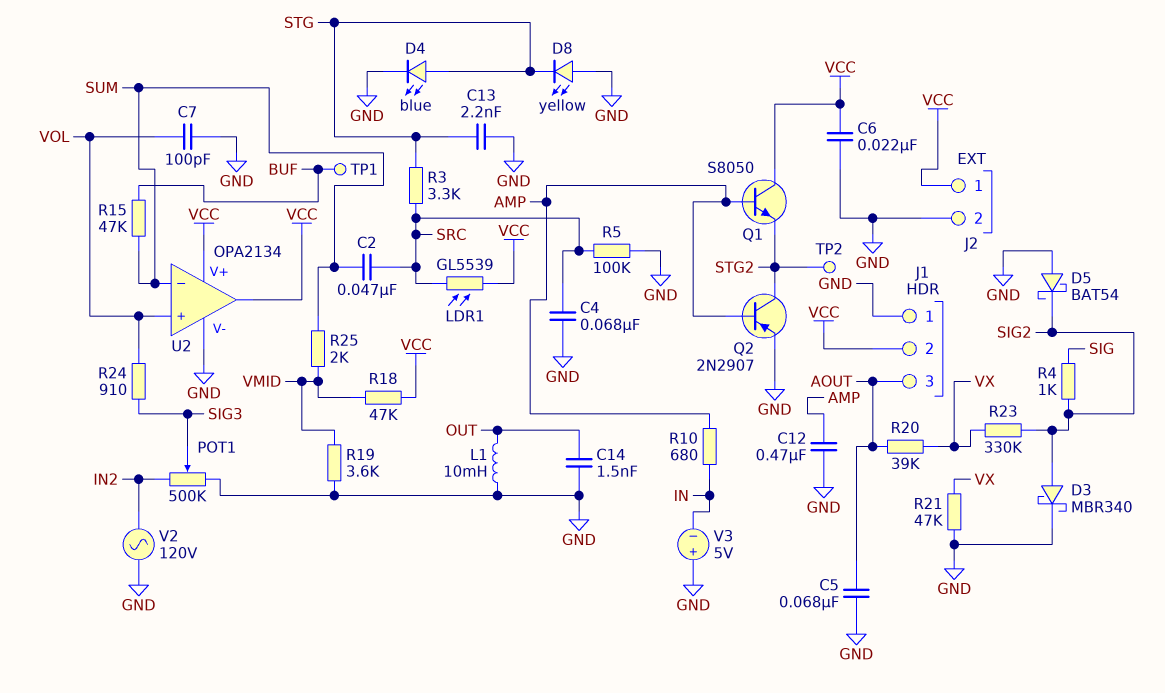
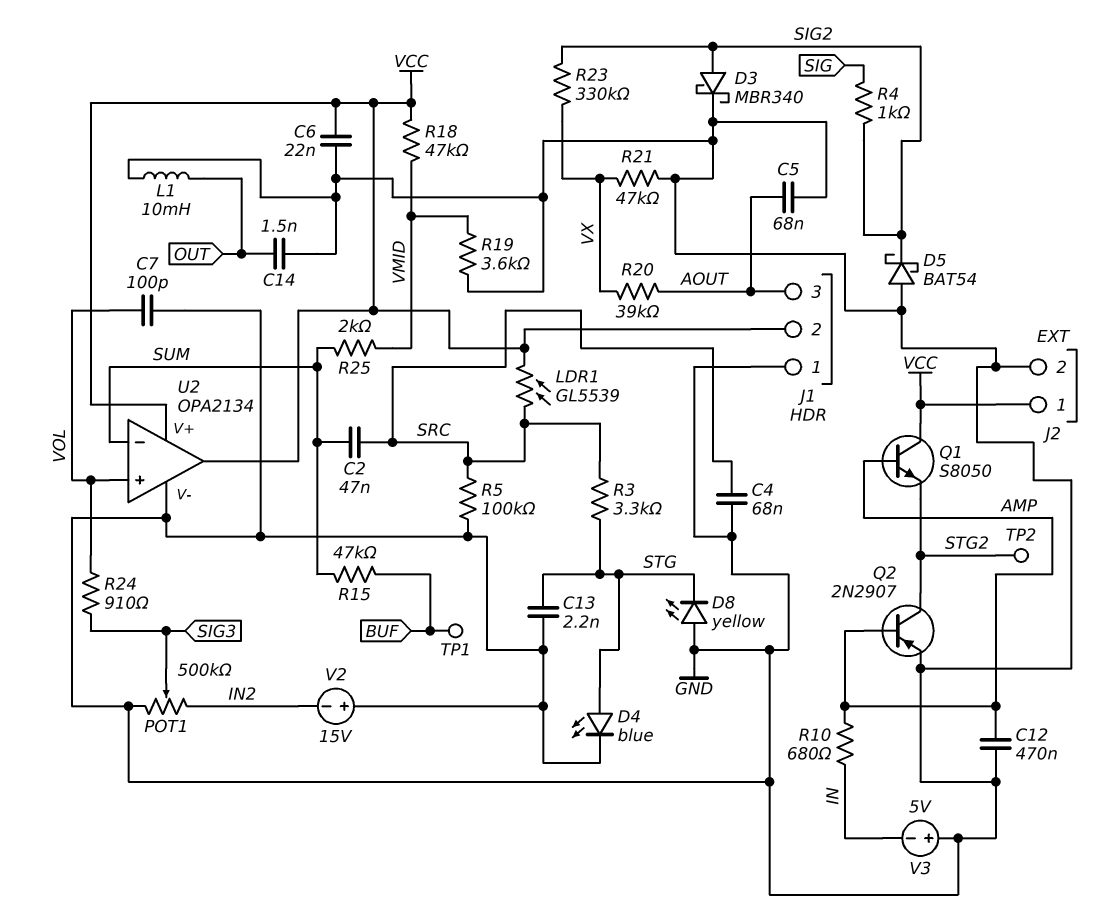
V2: AC 120V (GND, IN2) -> 15V (plus GND, minus IN2)

